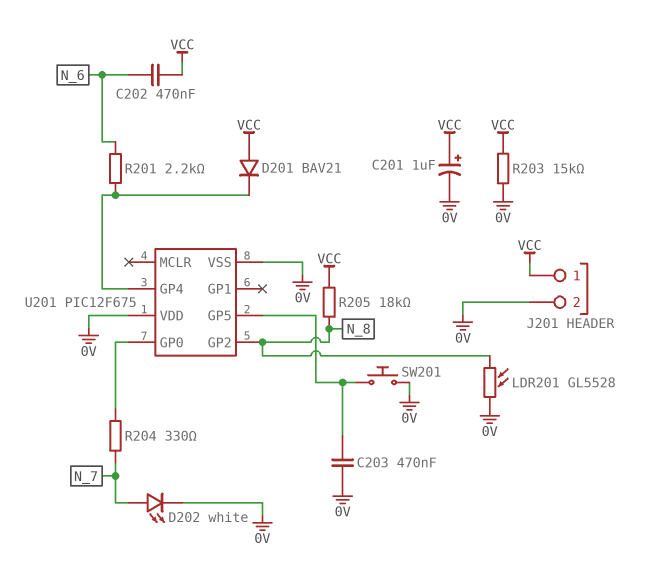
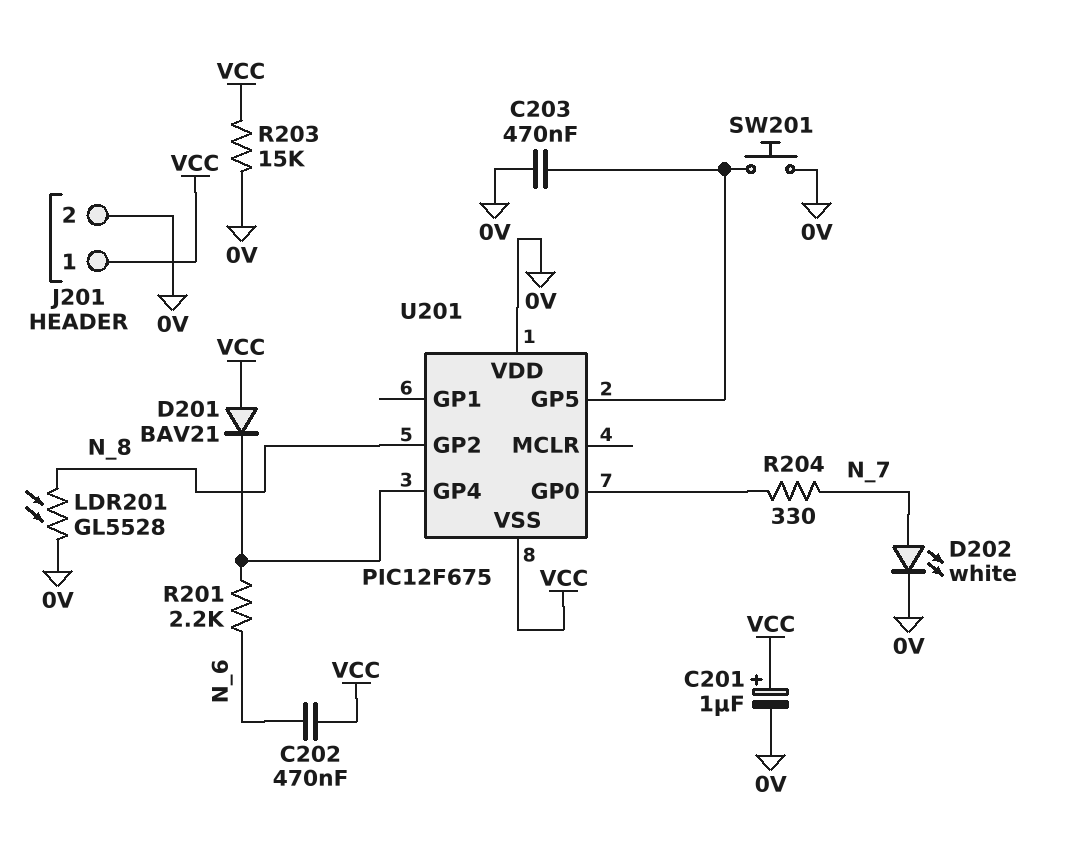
R205: 18k (N_8, VCC) -> none
U201 pin VSS: 0V -> VCC

